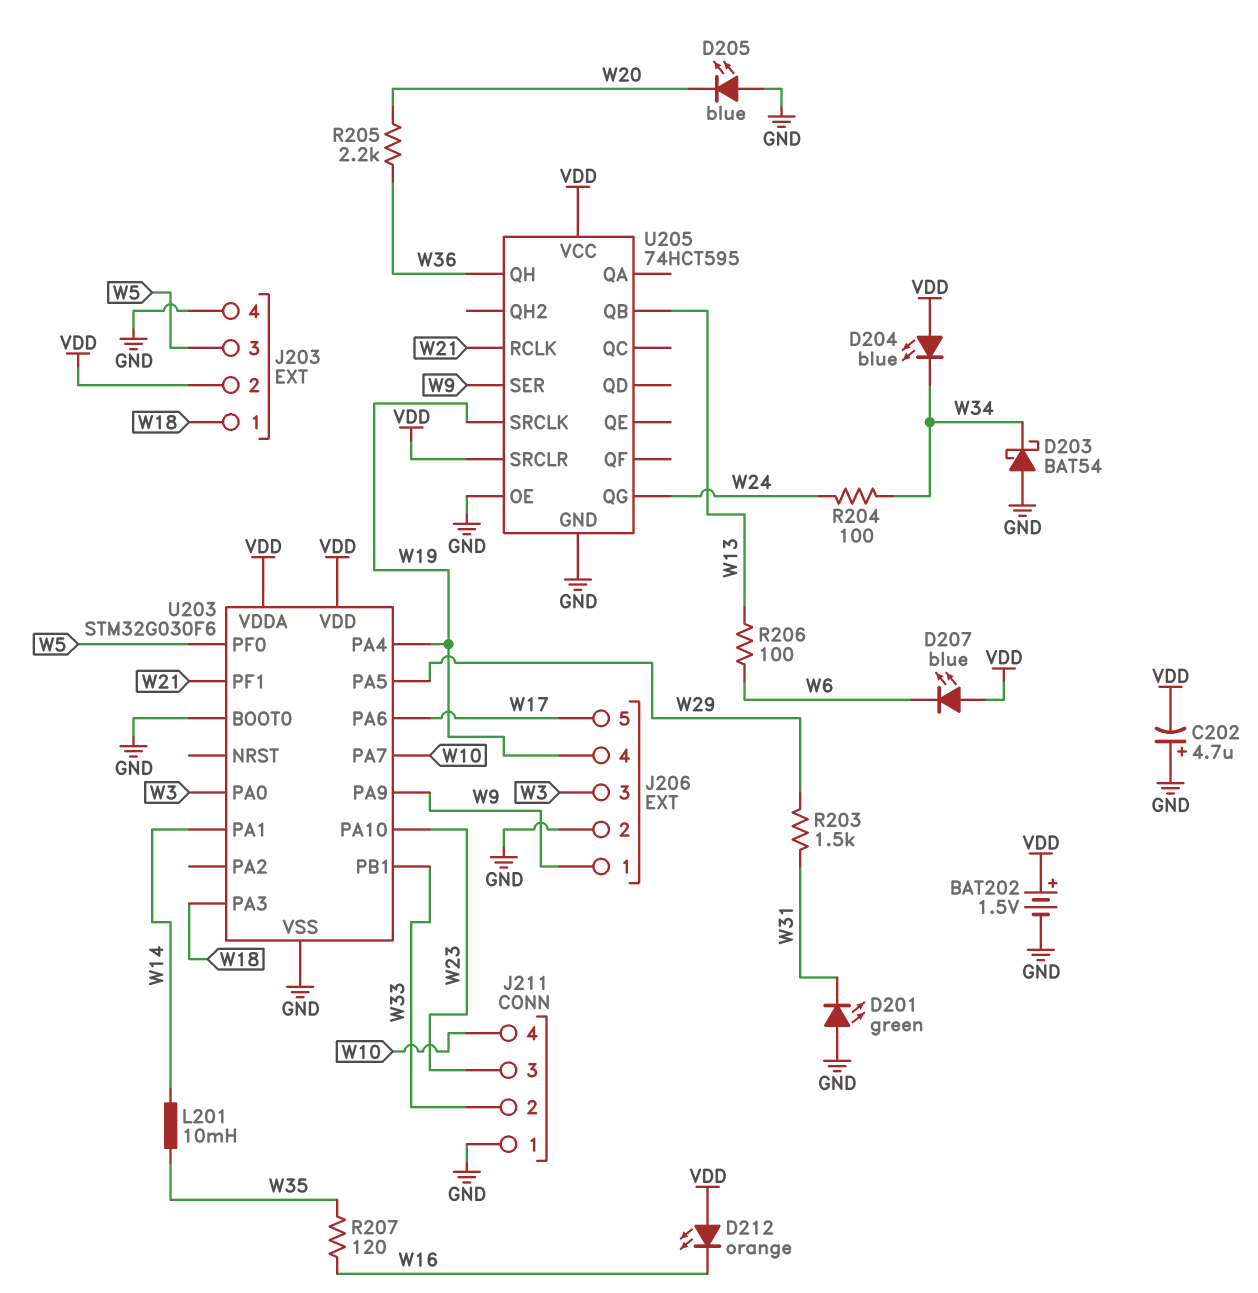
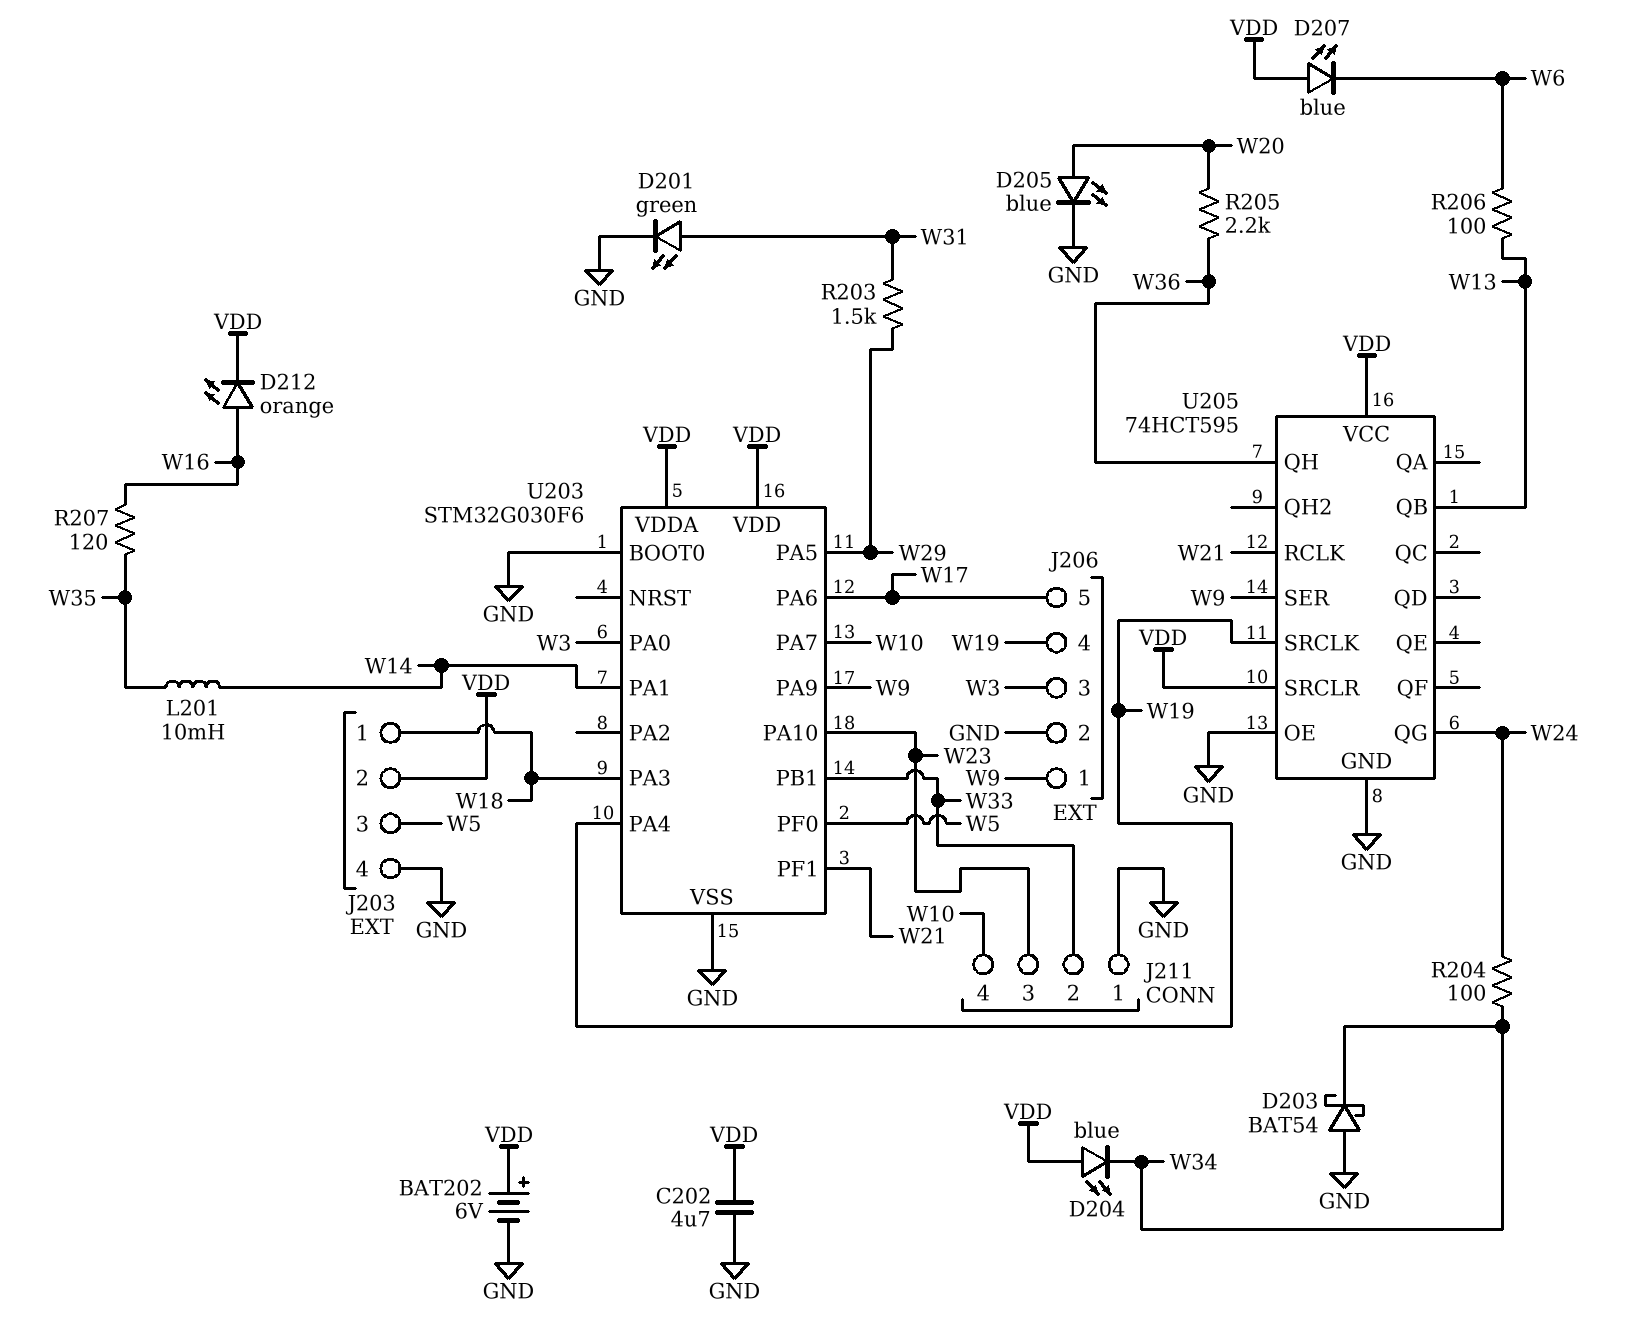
BAT202: 1.5V (plus VDD, minus GND) -> 6V (plus VDD, minus GND)
C202: 4.7uF (plus GND, minus VDD) -> 4.7uF (GND, VDD)
D201: LED green (A GND, K W31) -> LED green (A W31, K GND)
D205: LED blue (A GND, K W20) -> LED blue (A W20, K GND)
D212: LED orange (A VDD, K W16) -> LED orange (A W16, K VDD)

